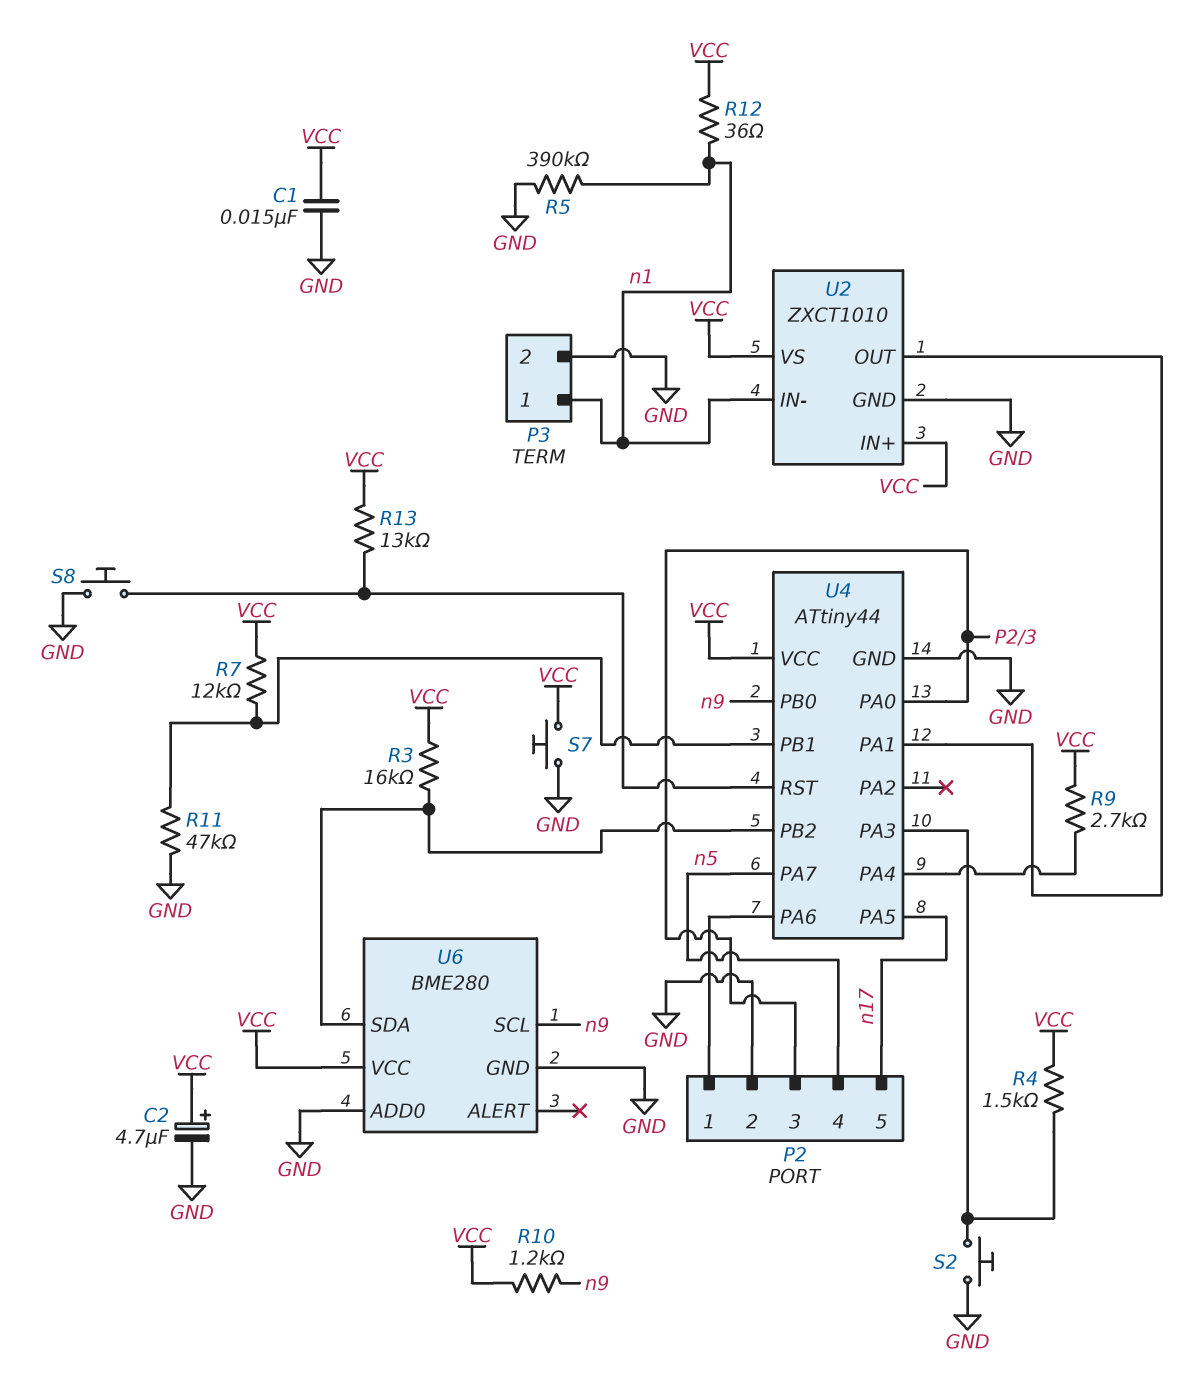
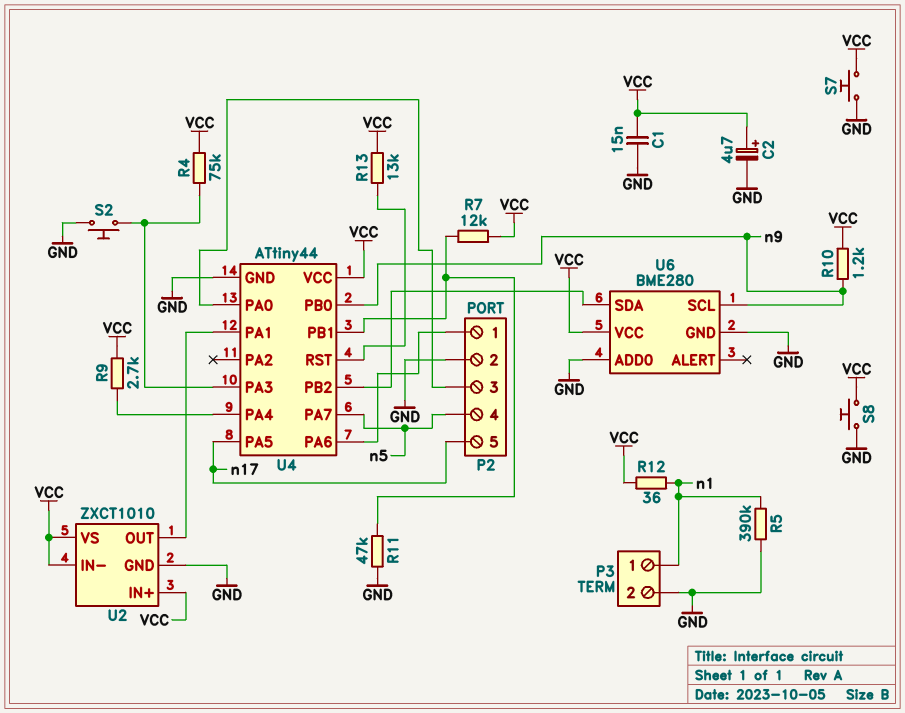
R3: 16k (U4/PB2, VCC) -> none
R4: 1.5k (U4/PA3, VCC) -> 75k (U4/PA3, VCC)
S8: button (GND, U4/RST) -> button (GND, VCC)
U2 pin IN-: n1 -> VCC

